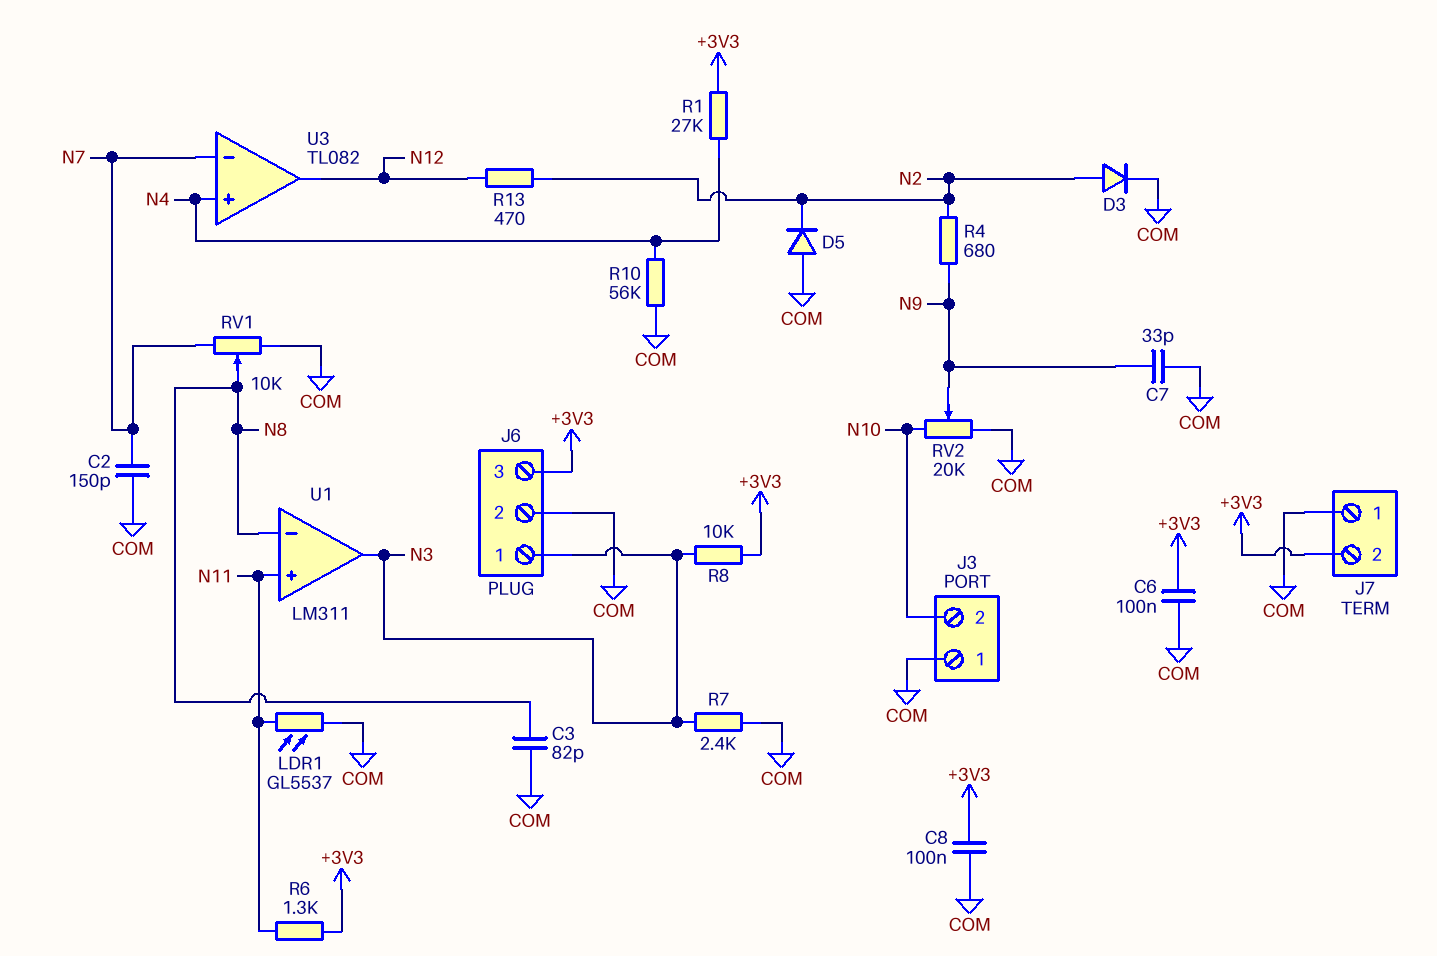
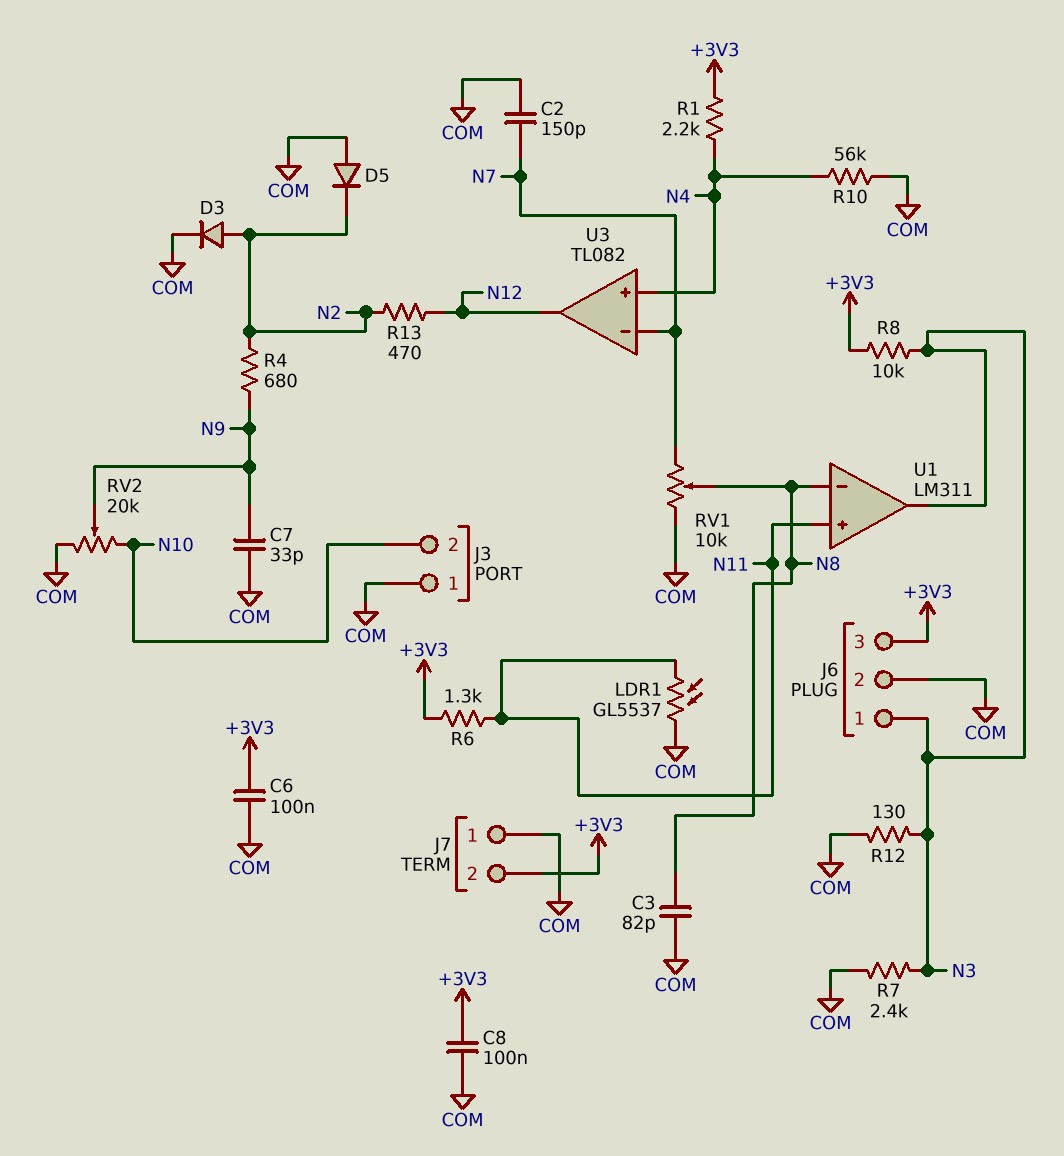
R1: 27k (+3V3, N4) -> 2.2k (+3V3, N4)
R12: none -> 130 (COM, N3)

